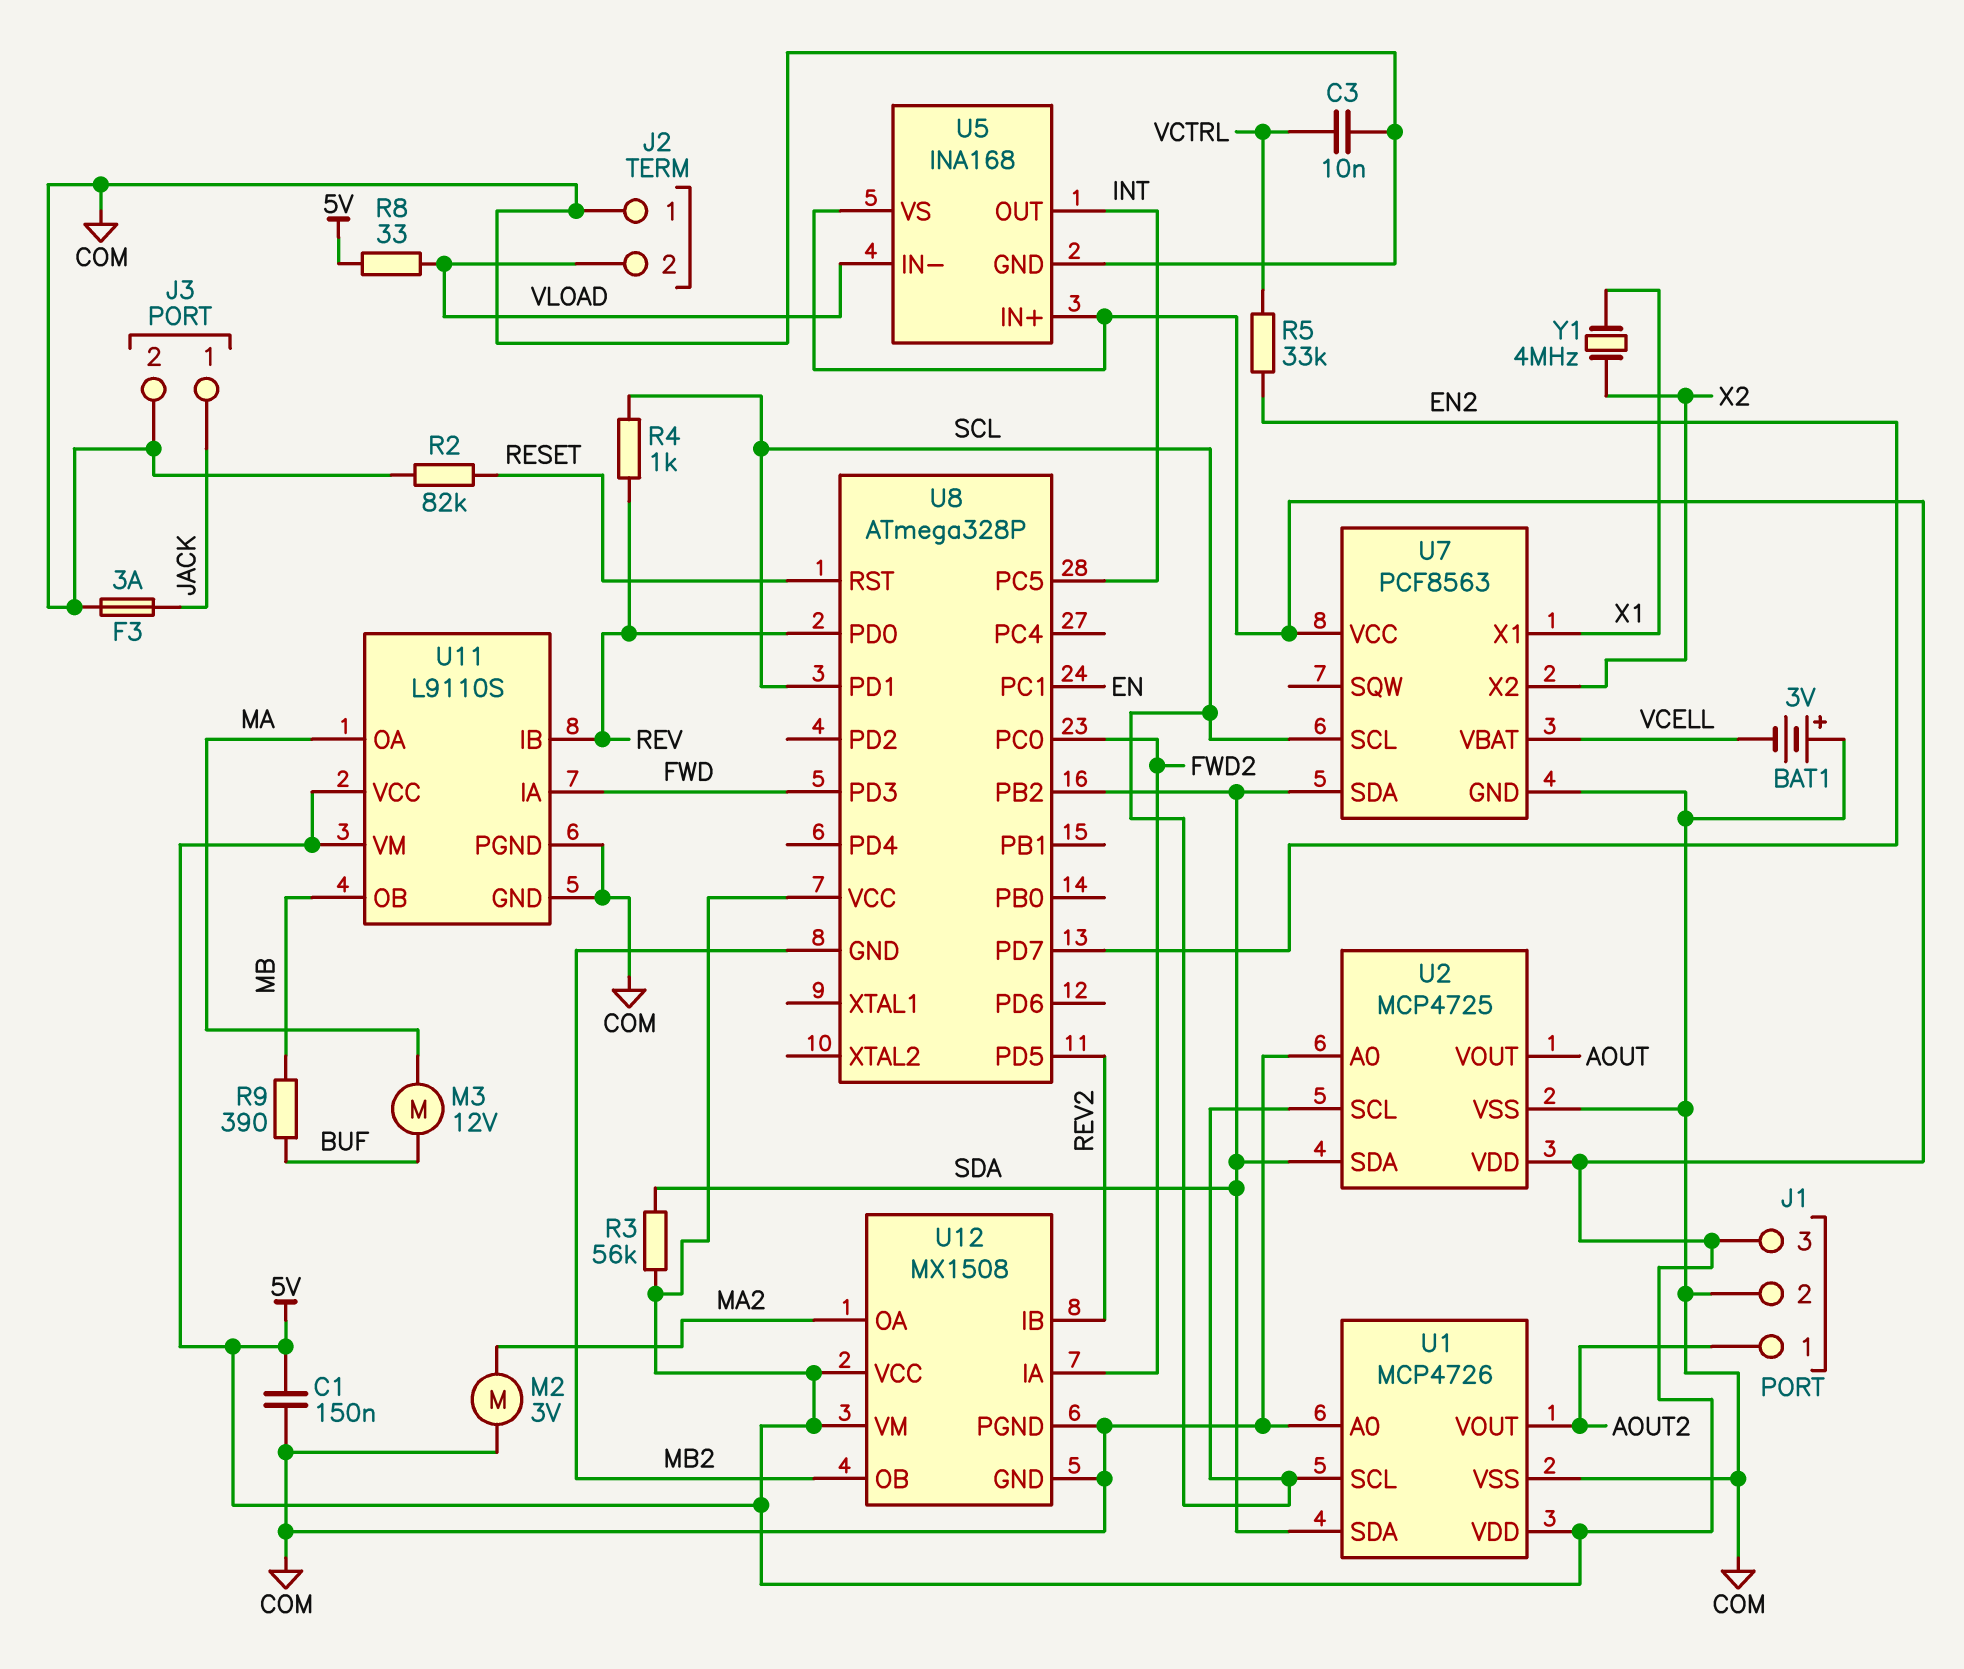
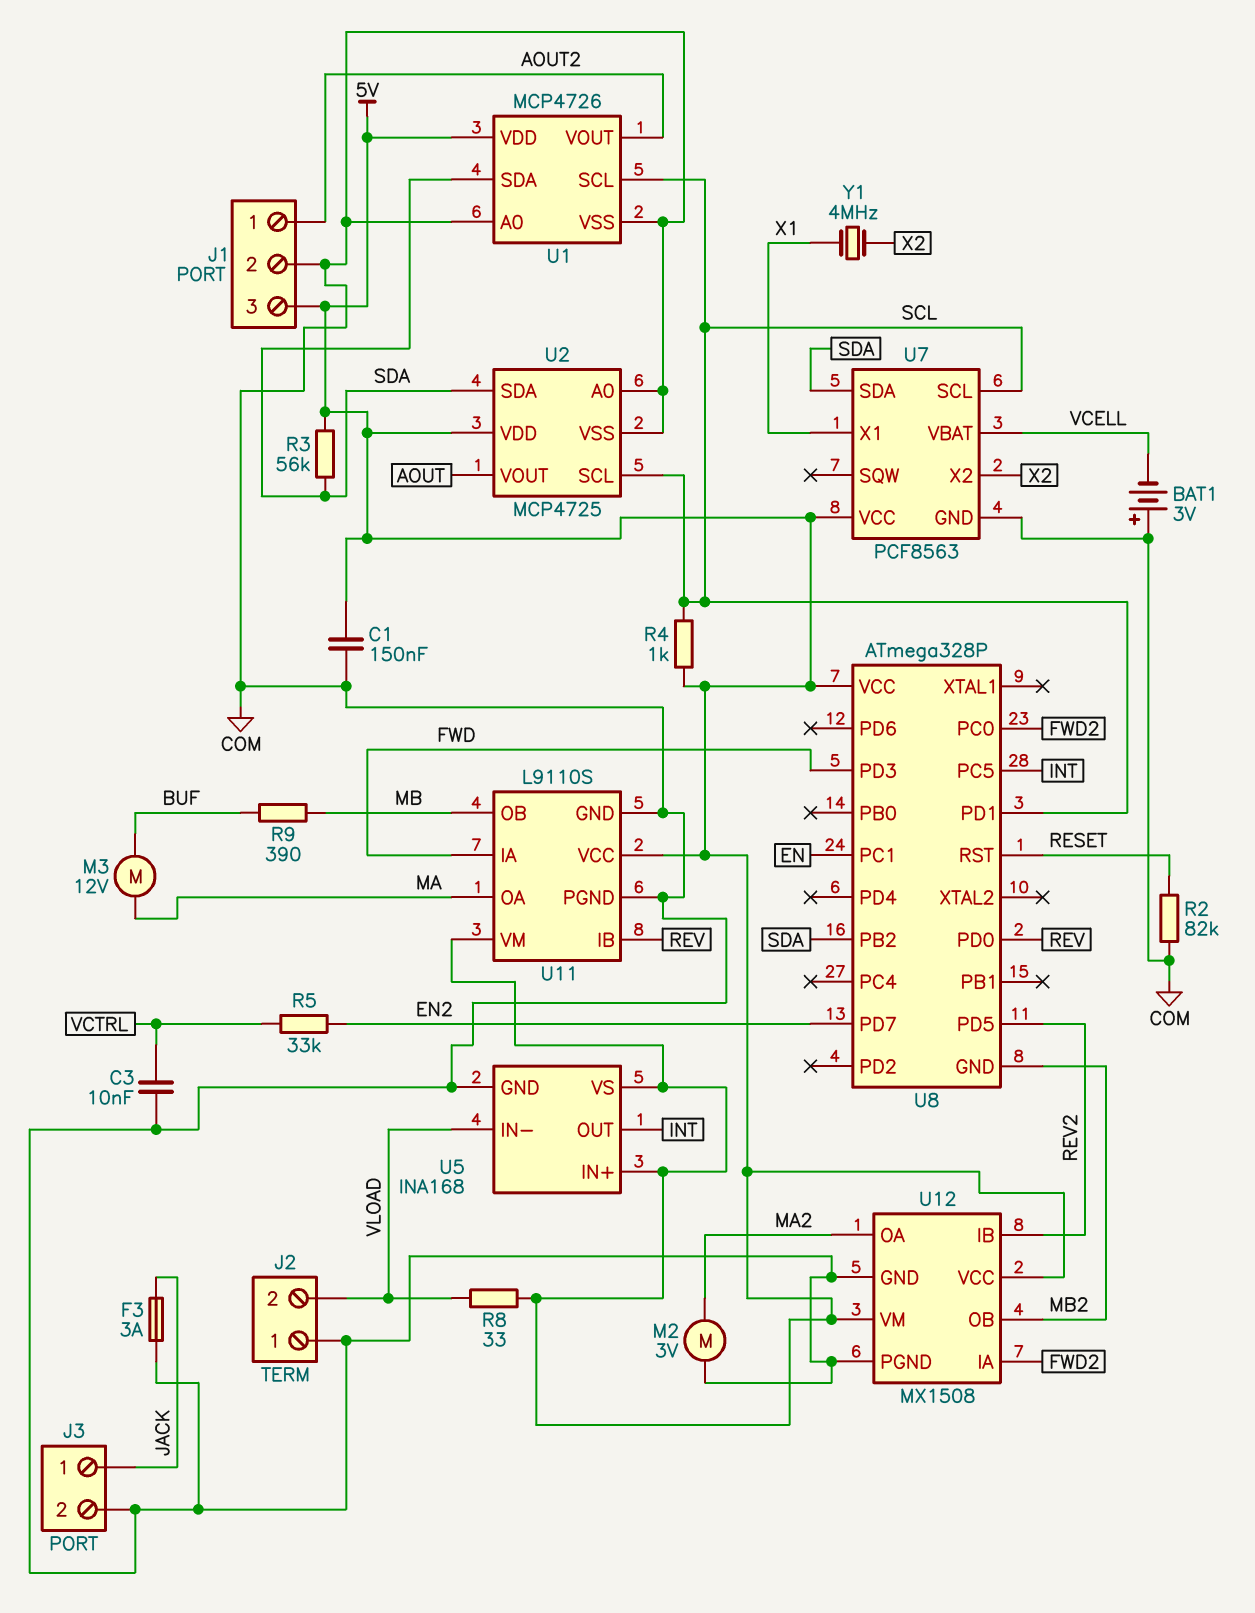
R4: 1k (REV, SCL) -> 1k (5V, SCL)

